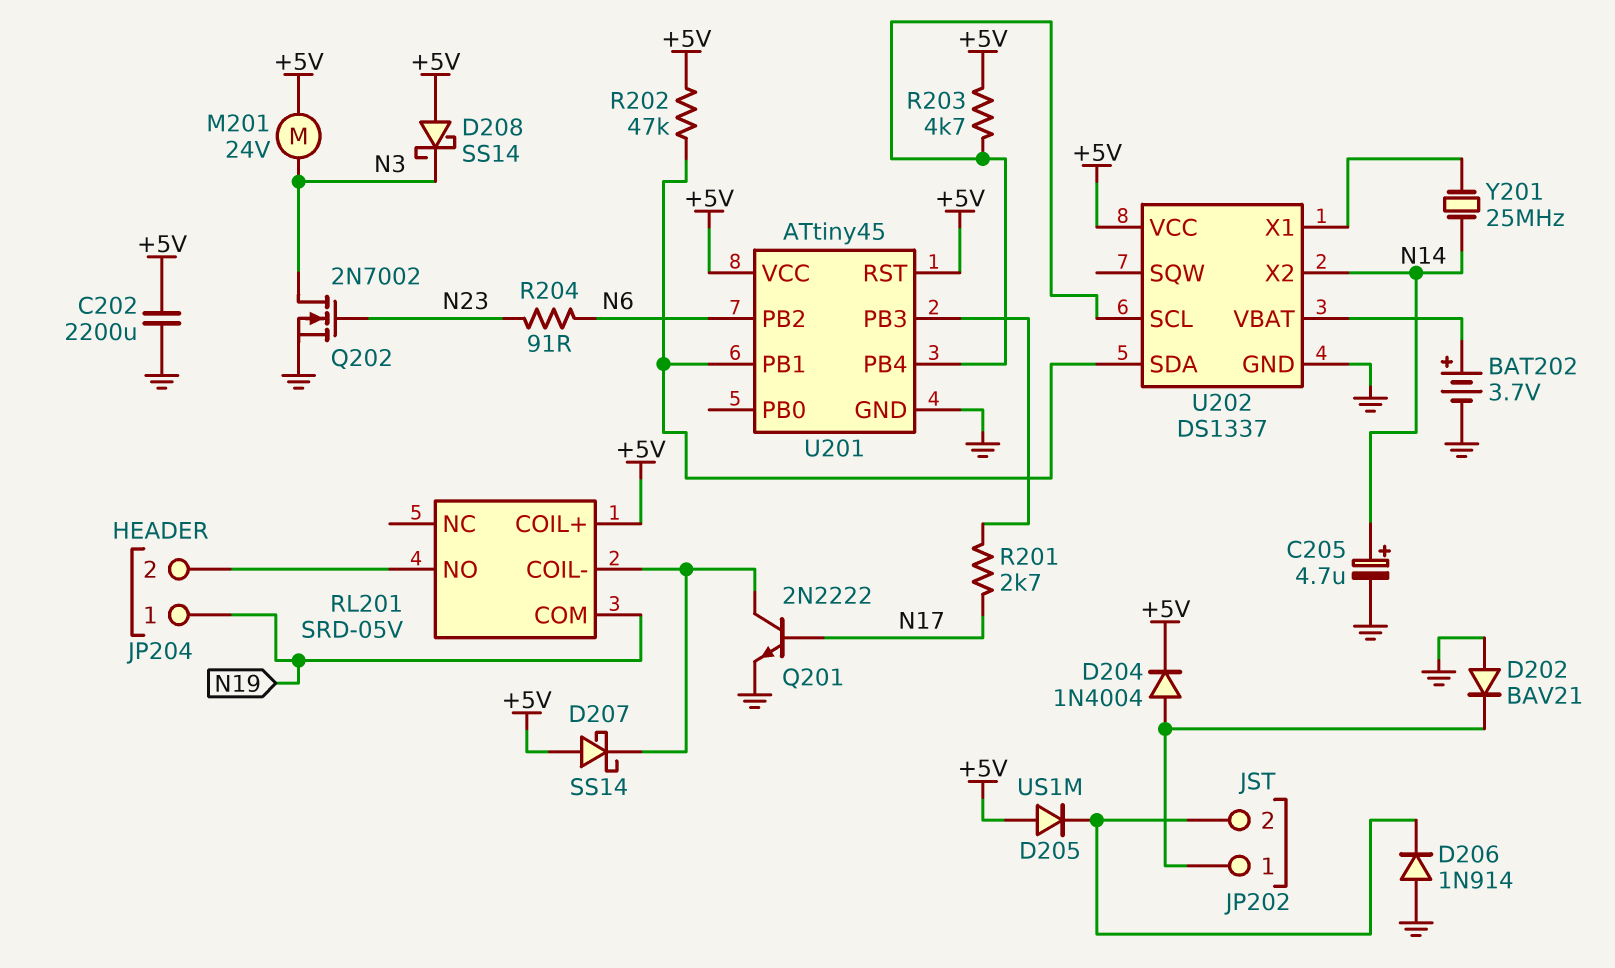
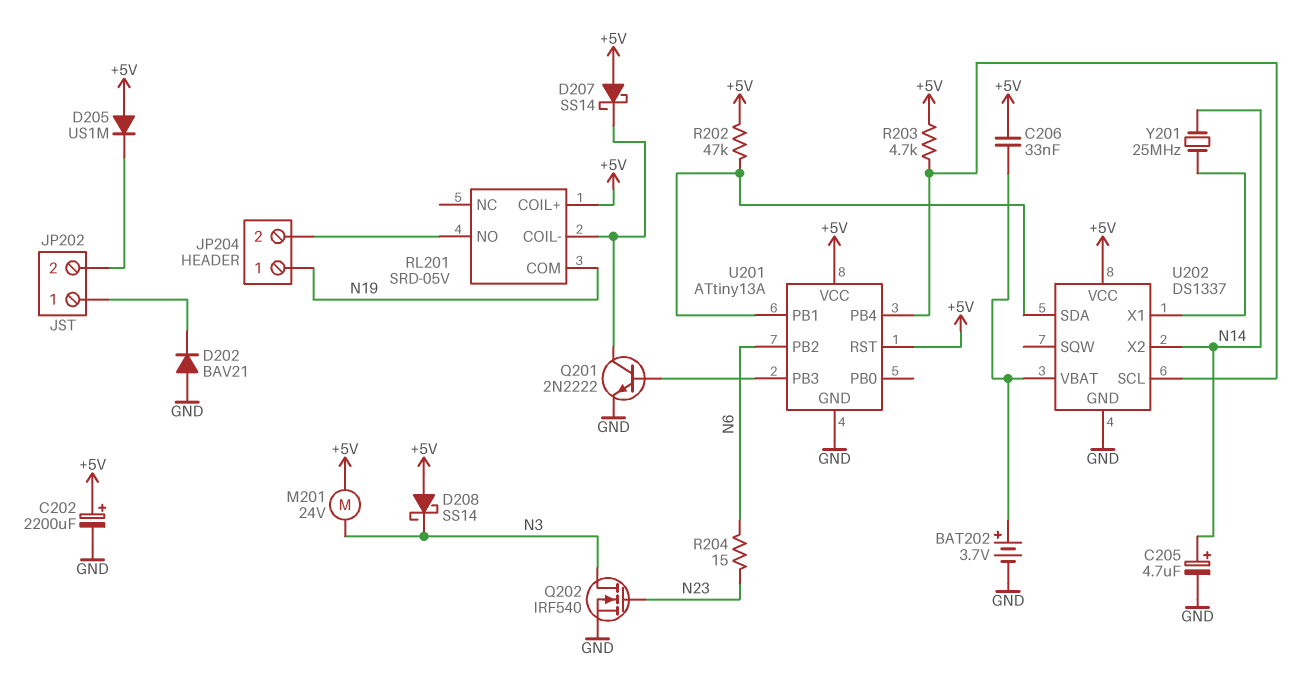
C202: 2200uF (+5V, GND) -> 2200uF (plus +5V, minus GND)
C206: none -> 33nF (+5V, U202/VBAT)
D204: diode 1N4004 (A JP202/1, K +5V) -> none
D206: diode 1N914 (A GND, K JP202/2) -> none
Q201: NPN 2N2222 (B N17, C RL201/COIL-, E GND) -> NPN 2N2222 (B U201/PB3, C RL201/COIL-, E GND)
Q202: NMOS 2N7002 (G N23, D N3, S GND) -> NMOS IRF540 (G N23, D N3, S GND)
R201: 2.7k (N17, U201/PB3) -> none
R204: 91 (N6, N23) -> 15 (N6, N23)
U201: ATtiny45 -> ATtiny13A

